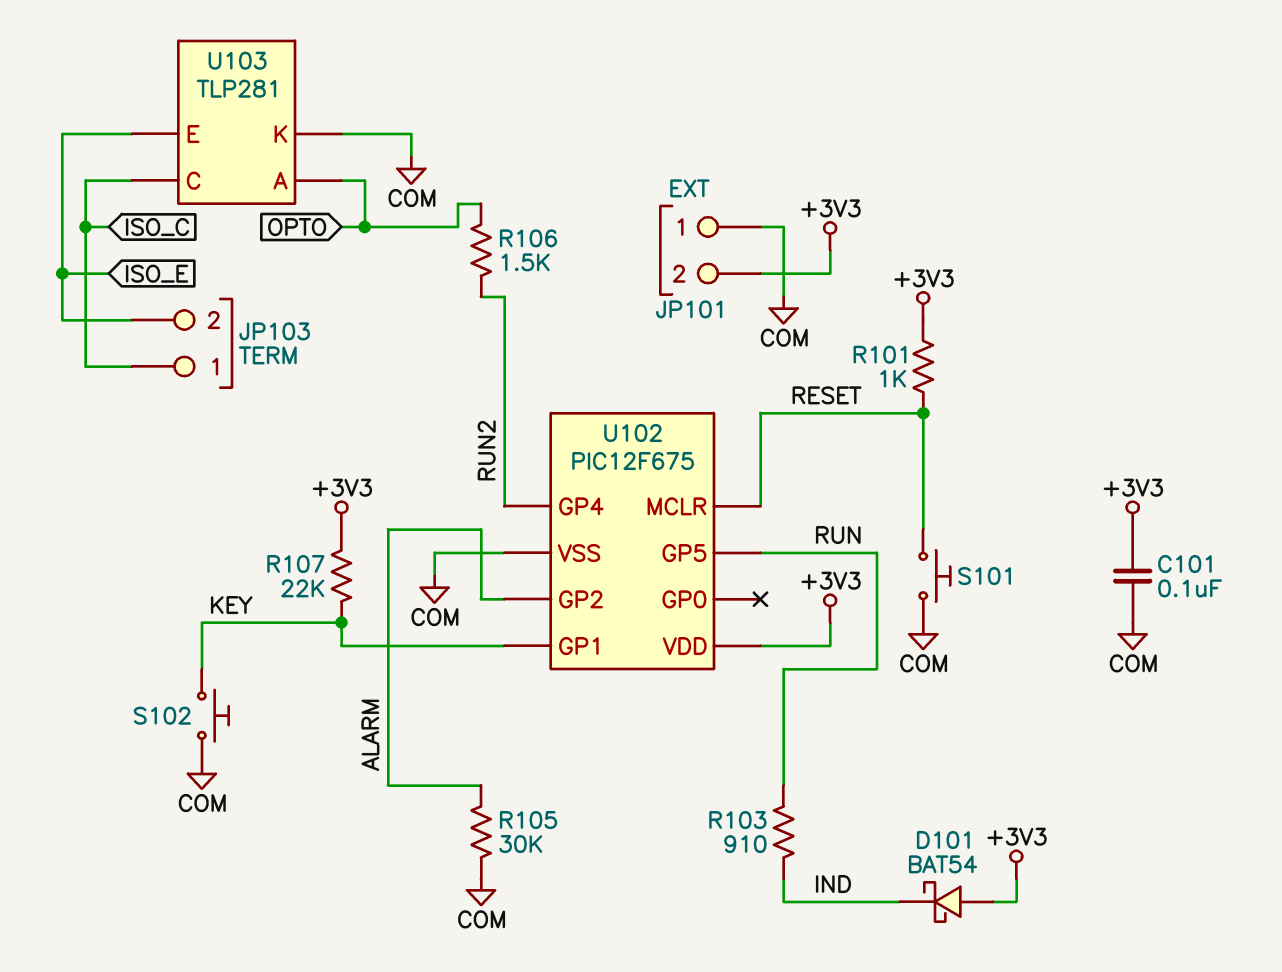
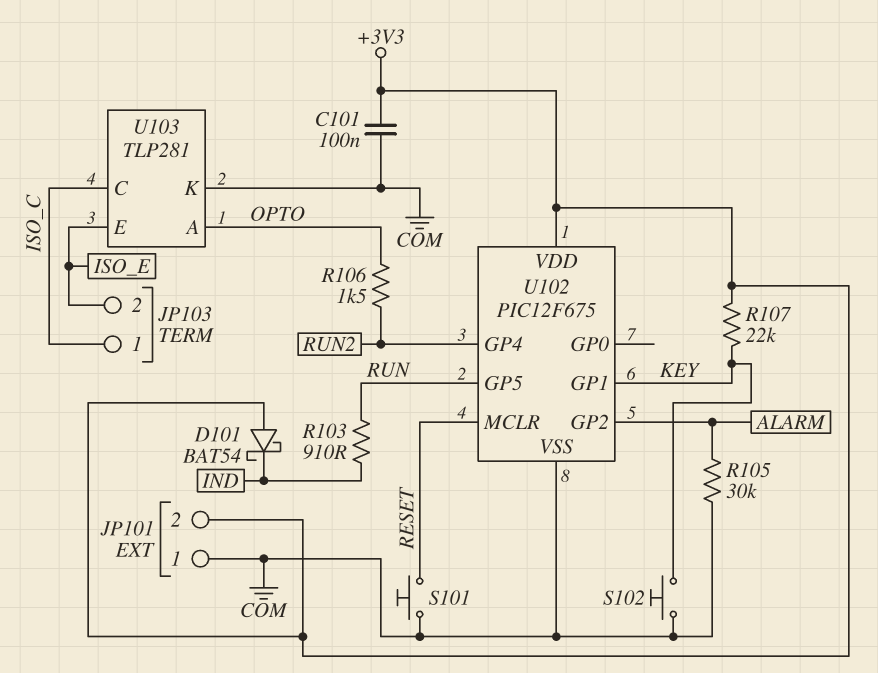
R101: 1k (+3V3, RESET) -> none

